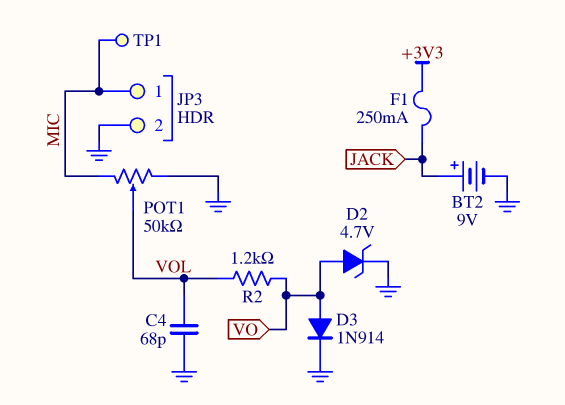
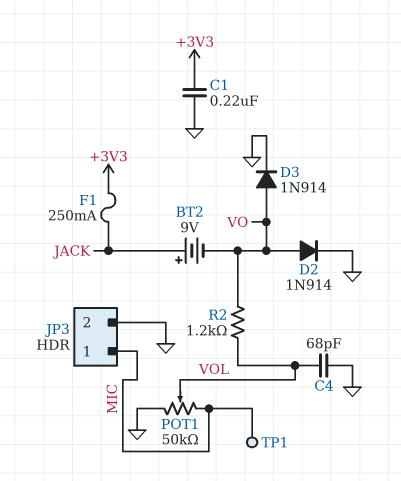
BT2: 9V (plus JACK, minus GND) -> 9V (plus JACK, minus VO)
C1: none -> 220nF (+3V3, GND)
D2: zener 4.7V (A VO, K GND) -> diode 1N914 (A VO, K GND)

